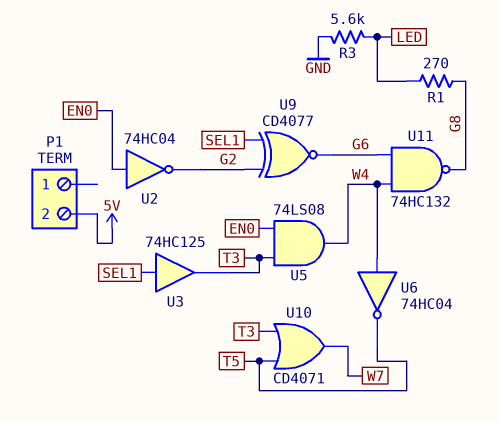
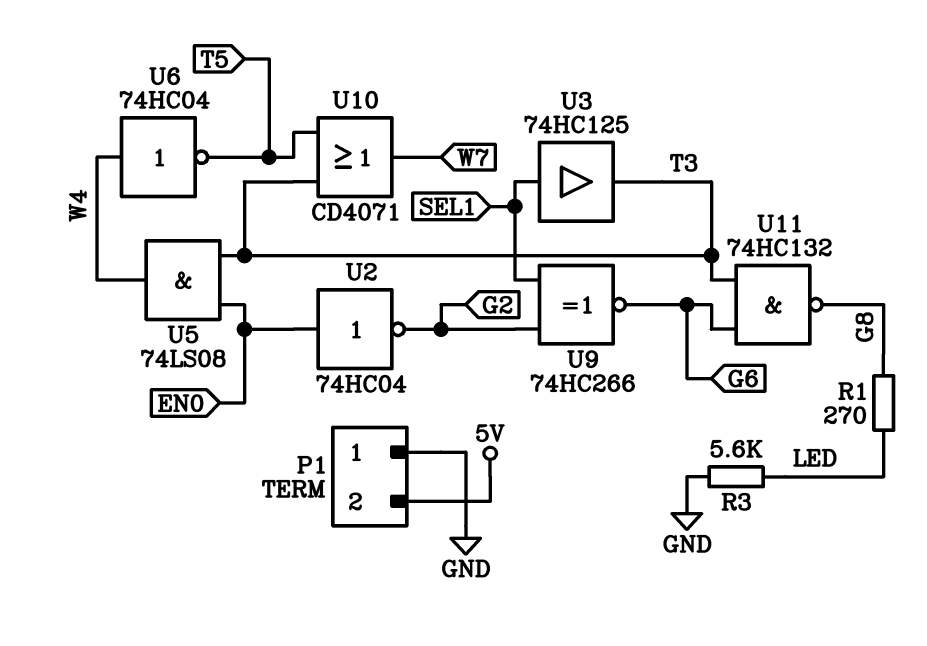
P1 pin 1: none -> GND
U9: XNOR CD4077 (in G2, in SEL1, out G6) -> XNOR 74HC266 (in G2, in SEL1, out G6)
U11: NAND 74HC132 (in G6, in W4, out G8) -> NAND 74HC132 (in G6, in T3, out G8)

